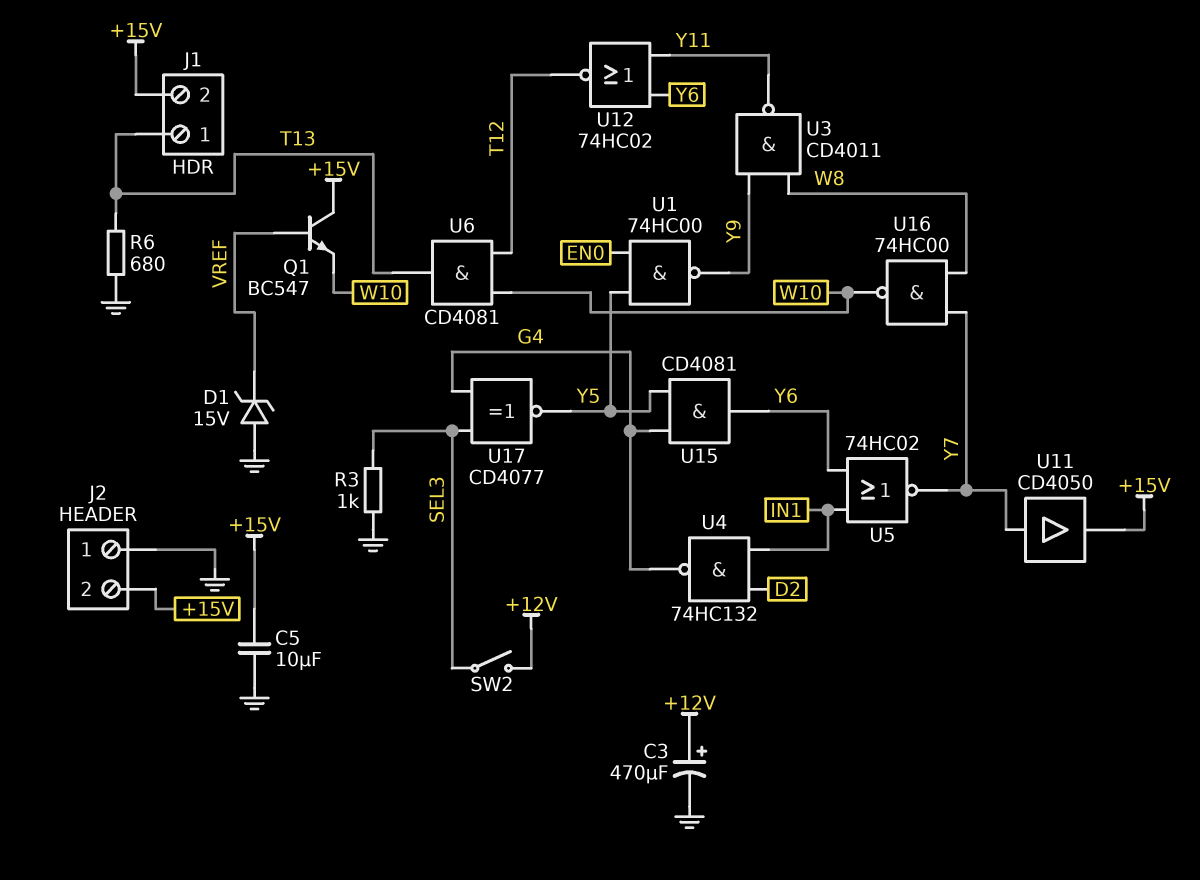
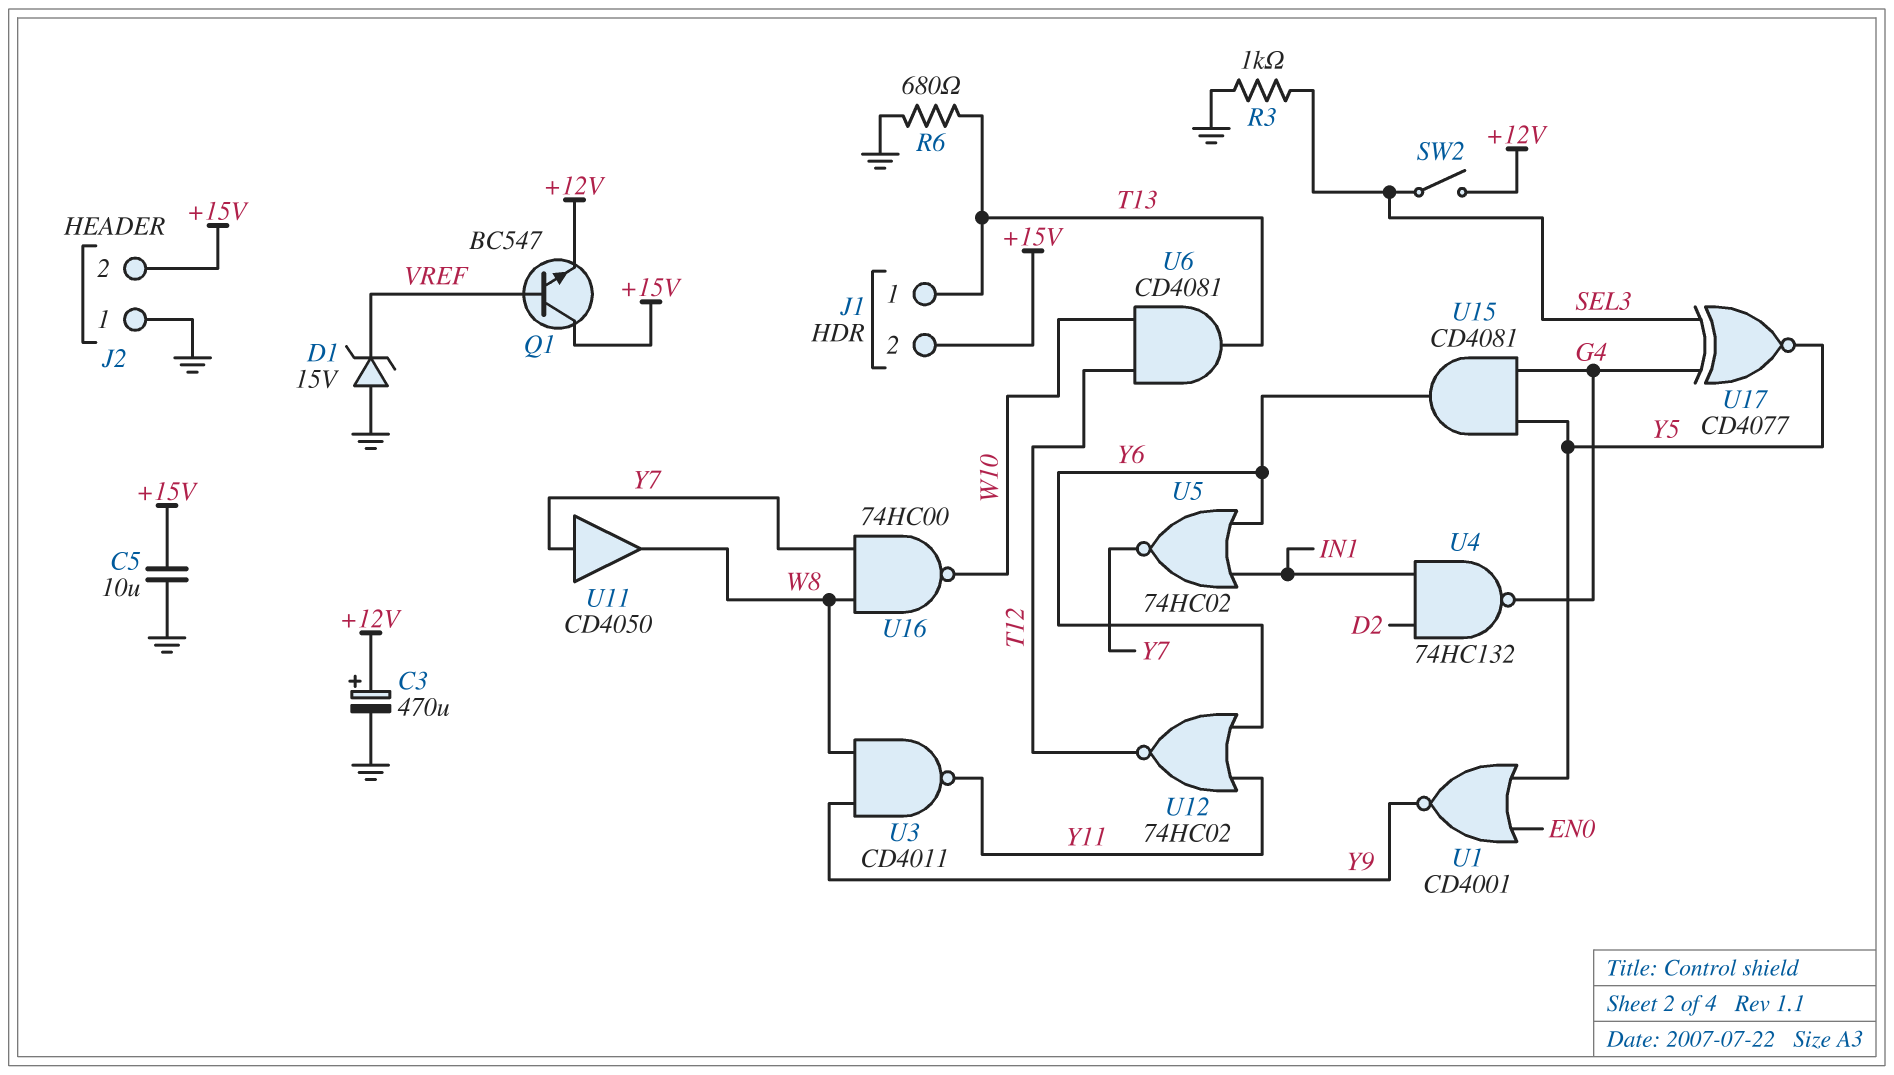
Q1: NPN BC547 (B VREF, C +15V, E W10) -> NPN BC547 (B VREF, C +15V, E +12V)
U1: NAND 74HC00 (in EN0, in Y5, out Y9) -> NOR CD4001 (in EN0, in Y5, out Y9)
U11: buffer CD4050 (in Y7, out +15V) -> buffer CD4050 (in Y7, out W8)

